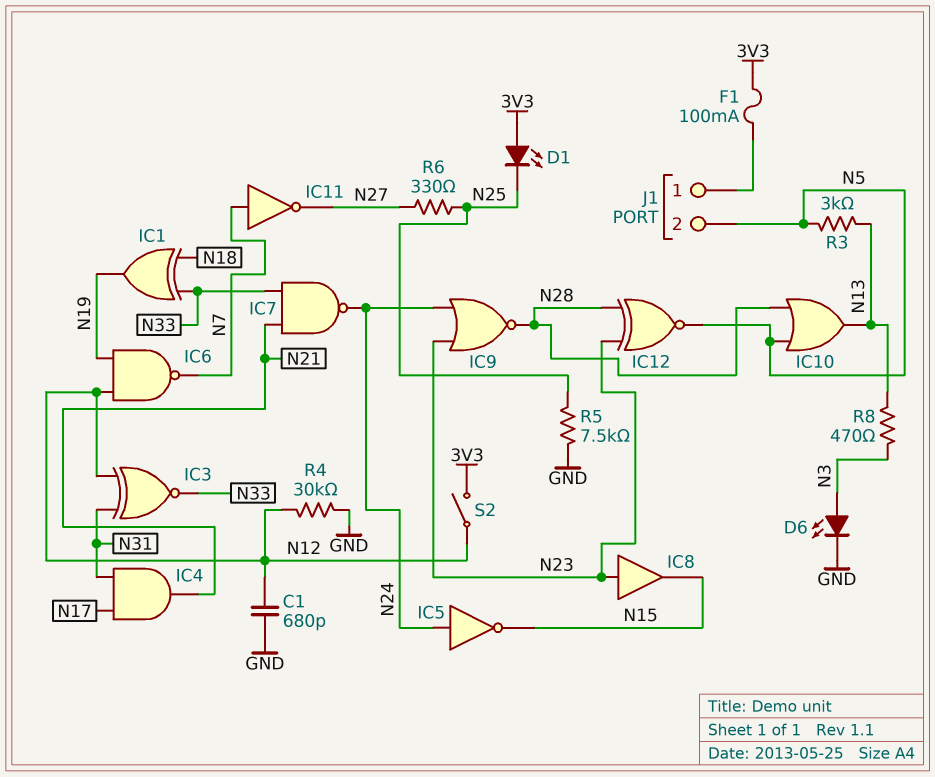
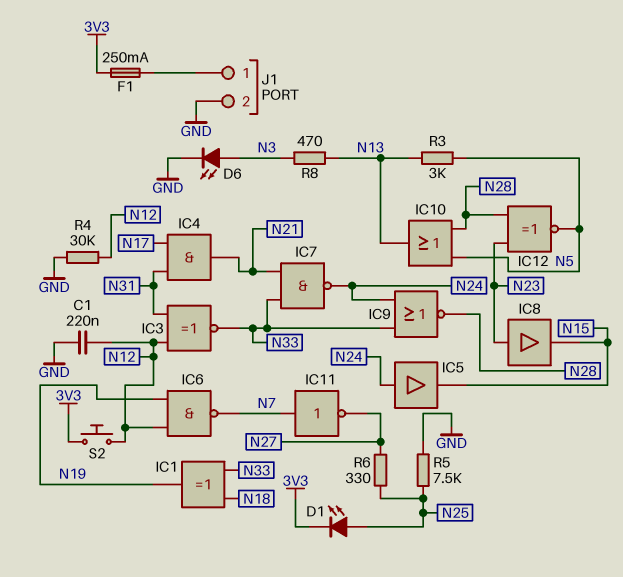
C1: 680pF (GND, N12) -> 220nF (GND, N12)
D1: LED (A 3V3, K N25) -> LED (A N25, K 3V3)
F1: 100mA (3V3, J1/1) -> 250mA (3V3, J1/1)
IC5: NOT (in N24, out N15) -> buffer (in N24, out N15)
IC9: NOR (in N23, in N24, out N28) -> NOR (in N24, in N33, out N28)
J1 pin 2: N5 -> GND
S2: switch (3V3, N12) -> button (3V3, N12)

